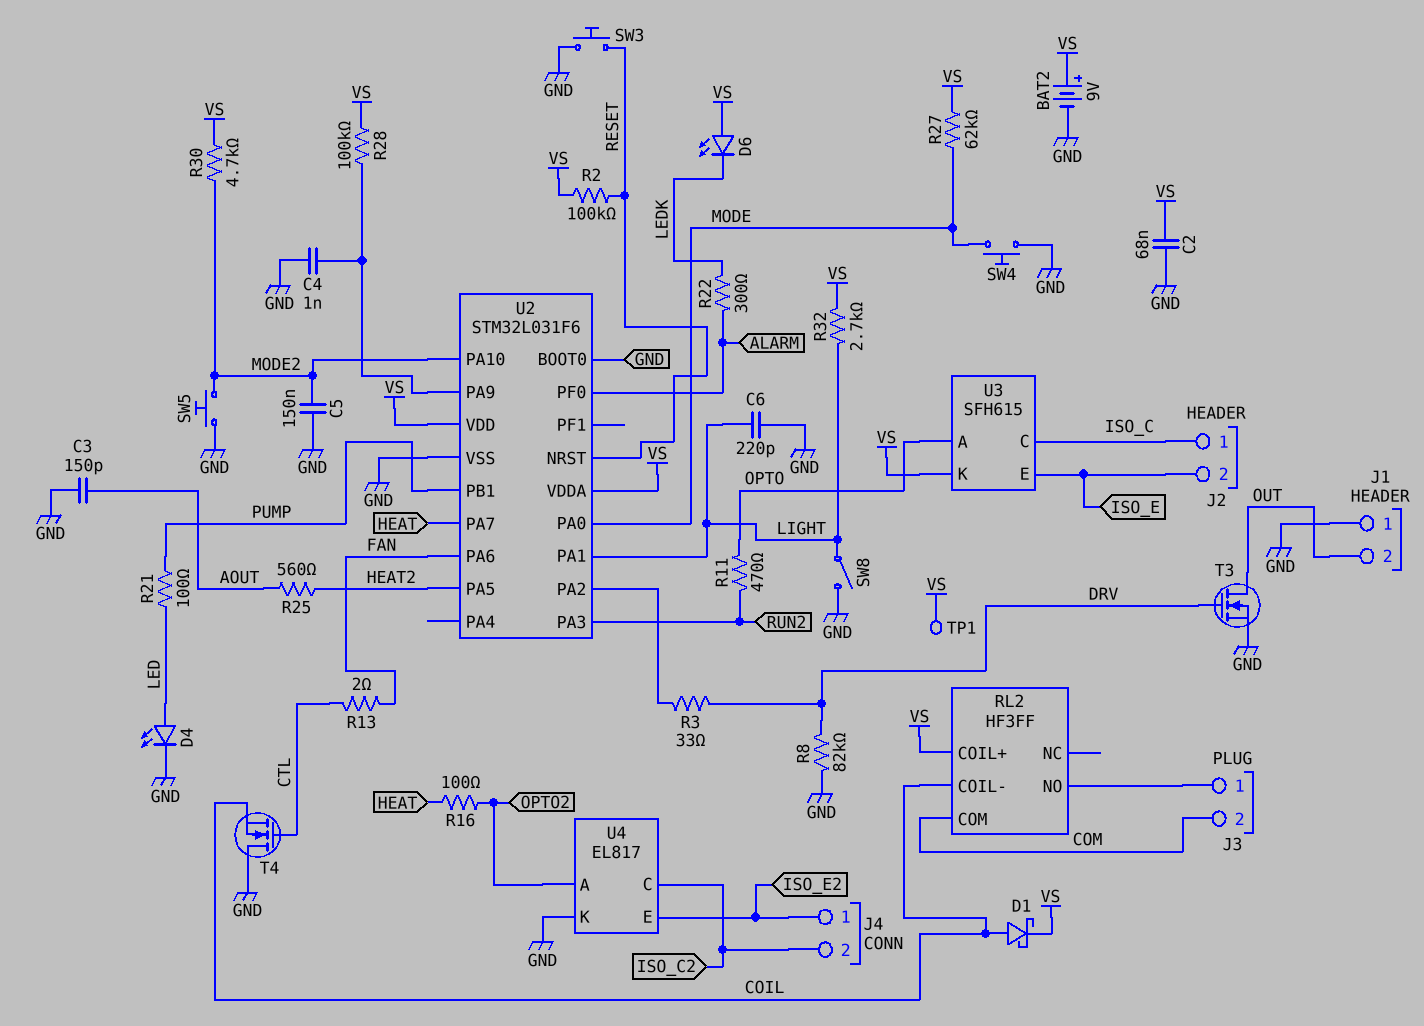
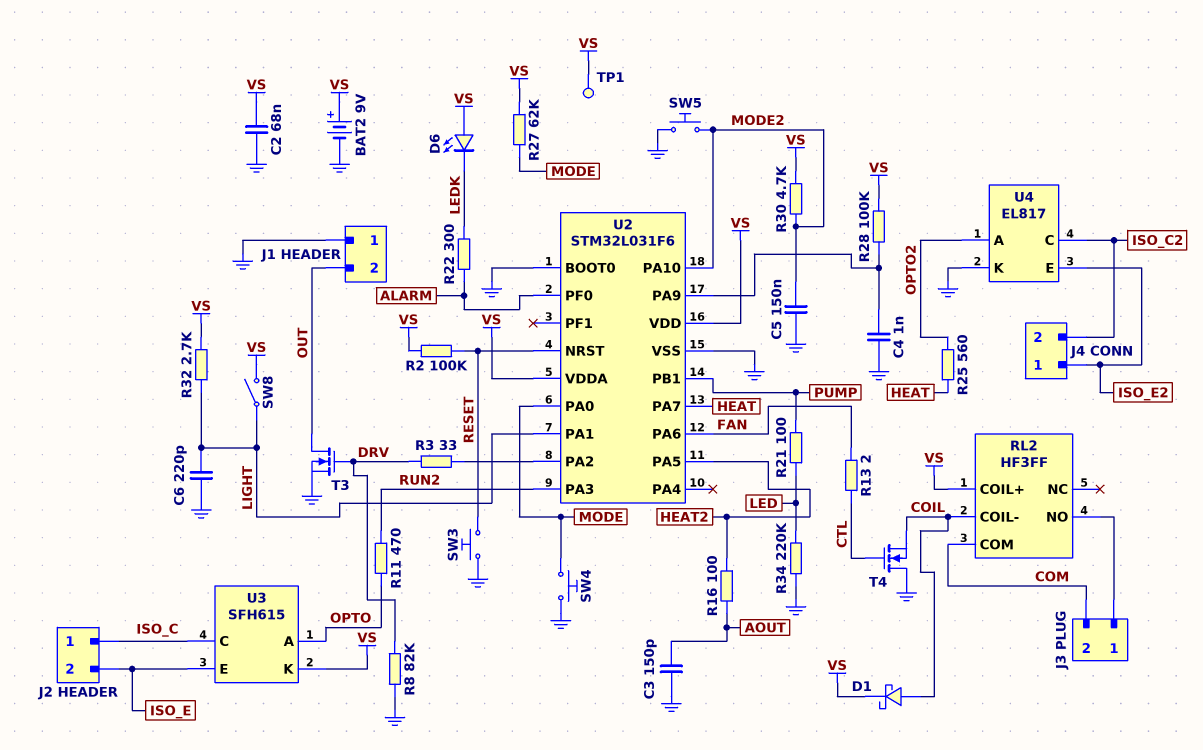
D4: LED (A LED, K GND) -> none
R16: 100 (HEAT, OPTO2) -> 100 (AOUT, HEAT2)
R25: 560 (AOUT, HEAT2) -> 560 (HEAT, OPTO2)
R34: none -> 220k (GND, LED)
SW8: switch (GND, LIGHT) -> switch (LIGHT, VS)

